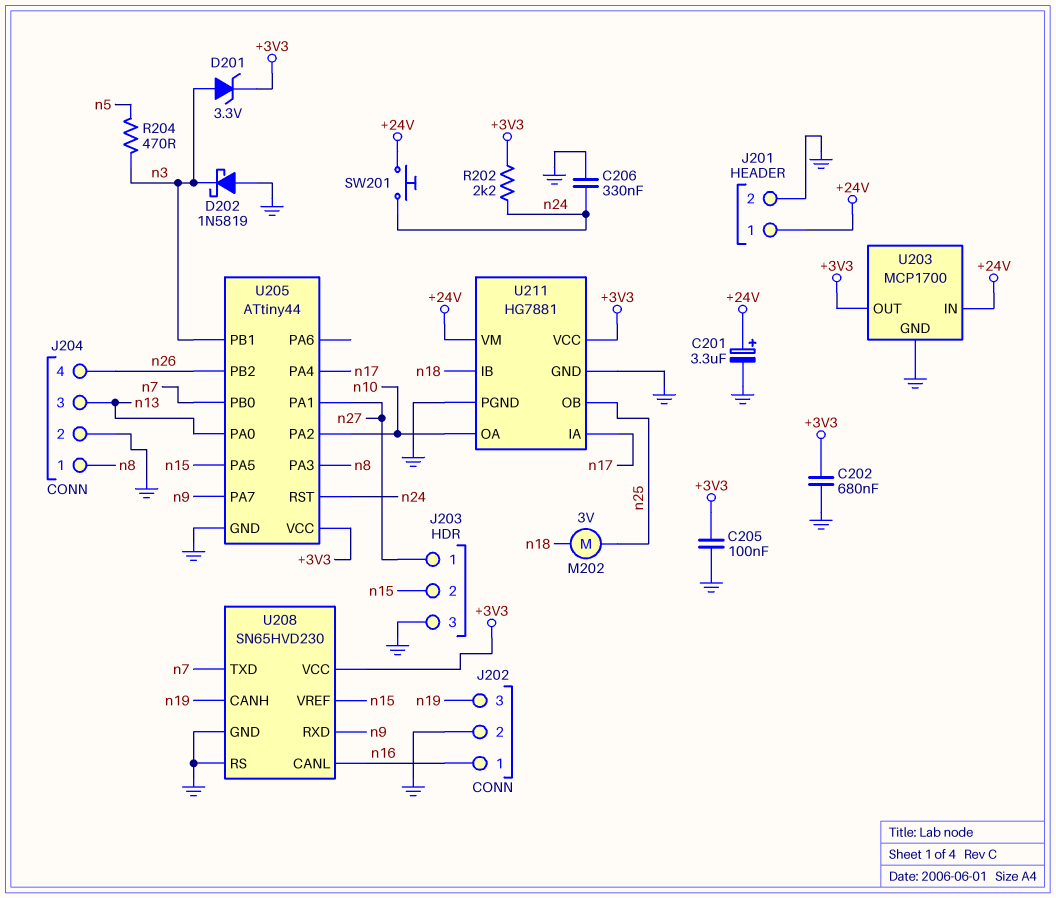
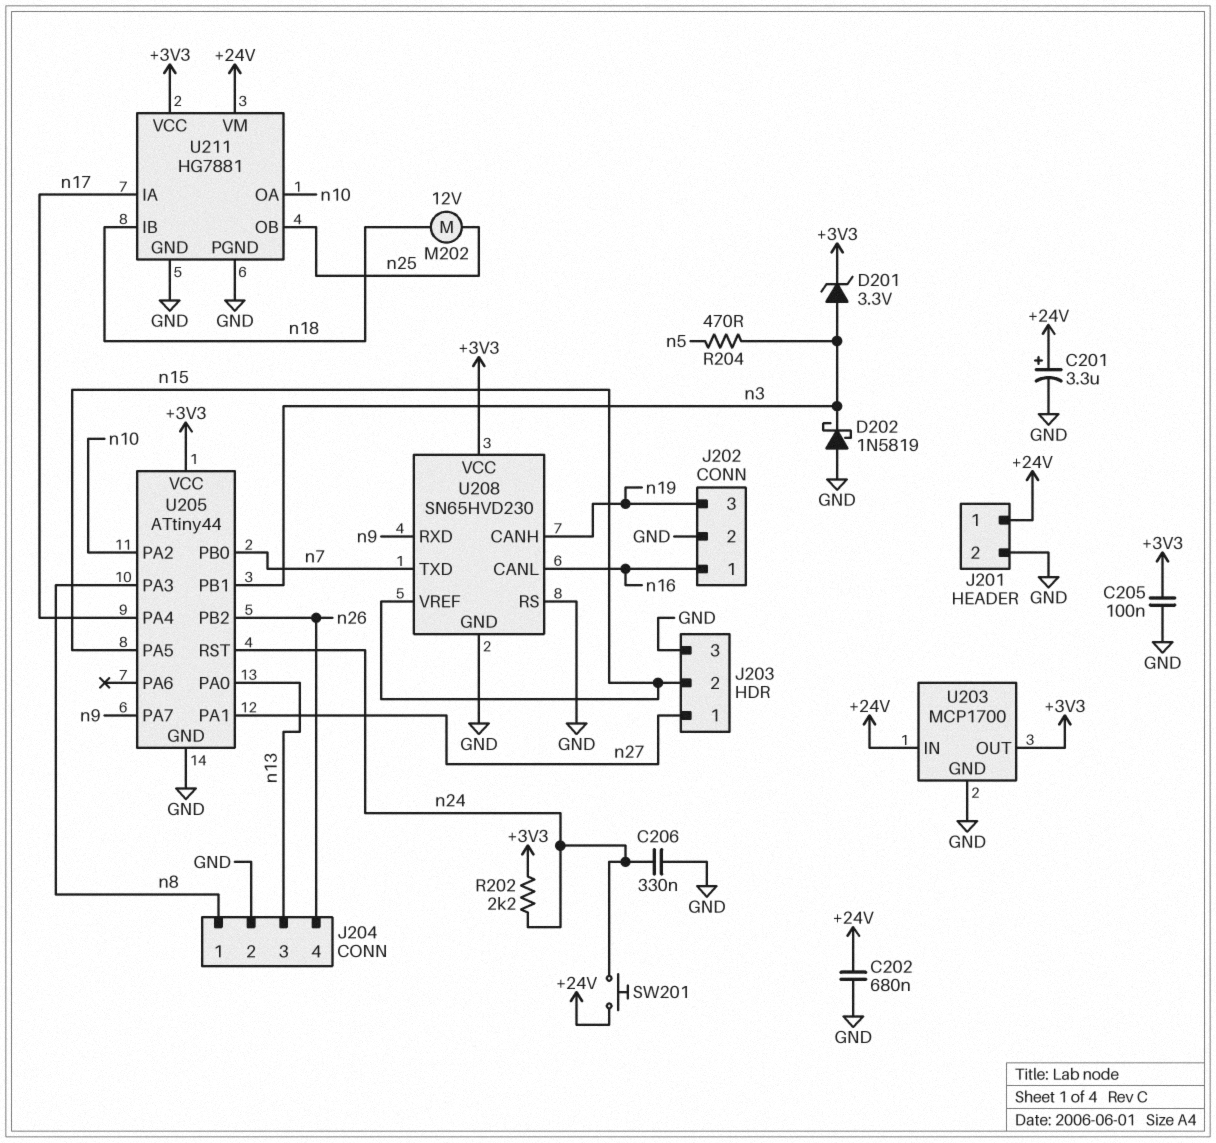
C202: 680nF (+3V3, GND) -> 680nF (+24V, GND)
M202: motor 3V (n18, n25) -> motor 12V (n18, n25)

